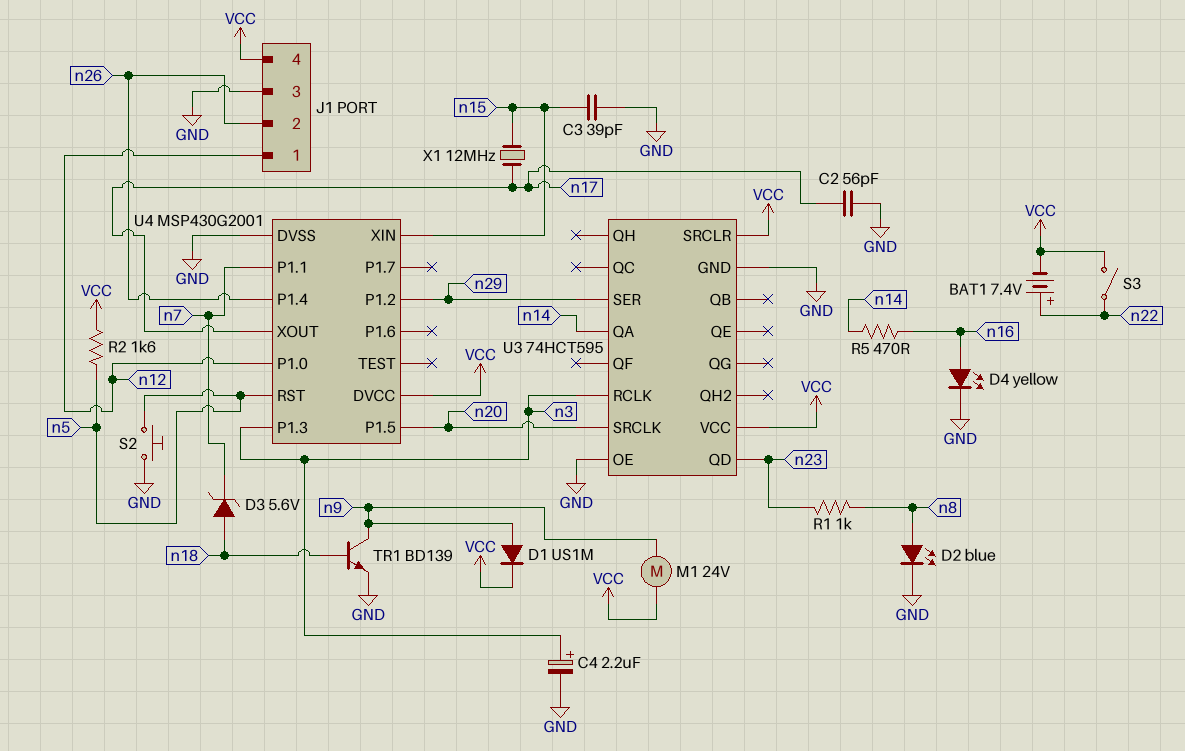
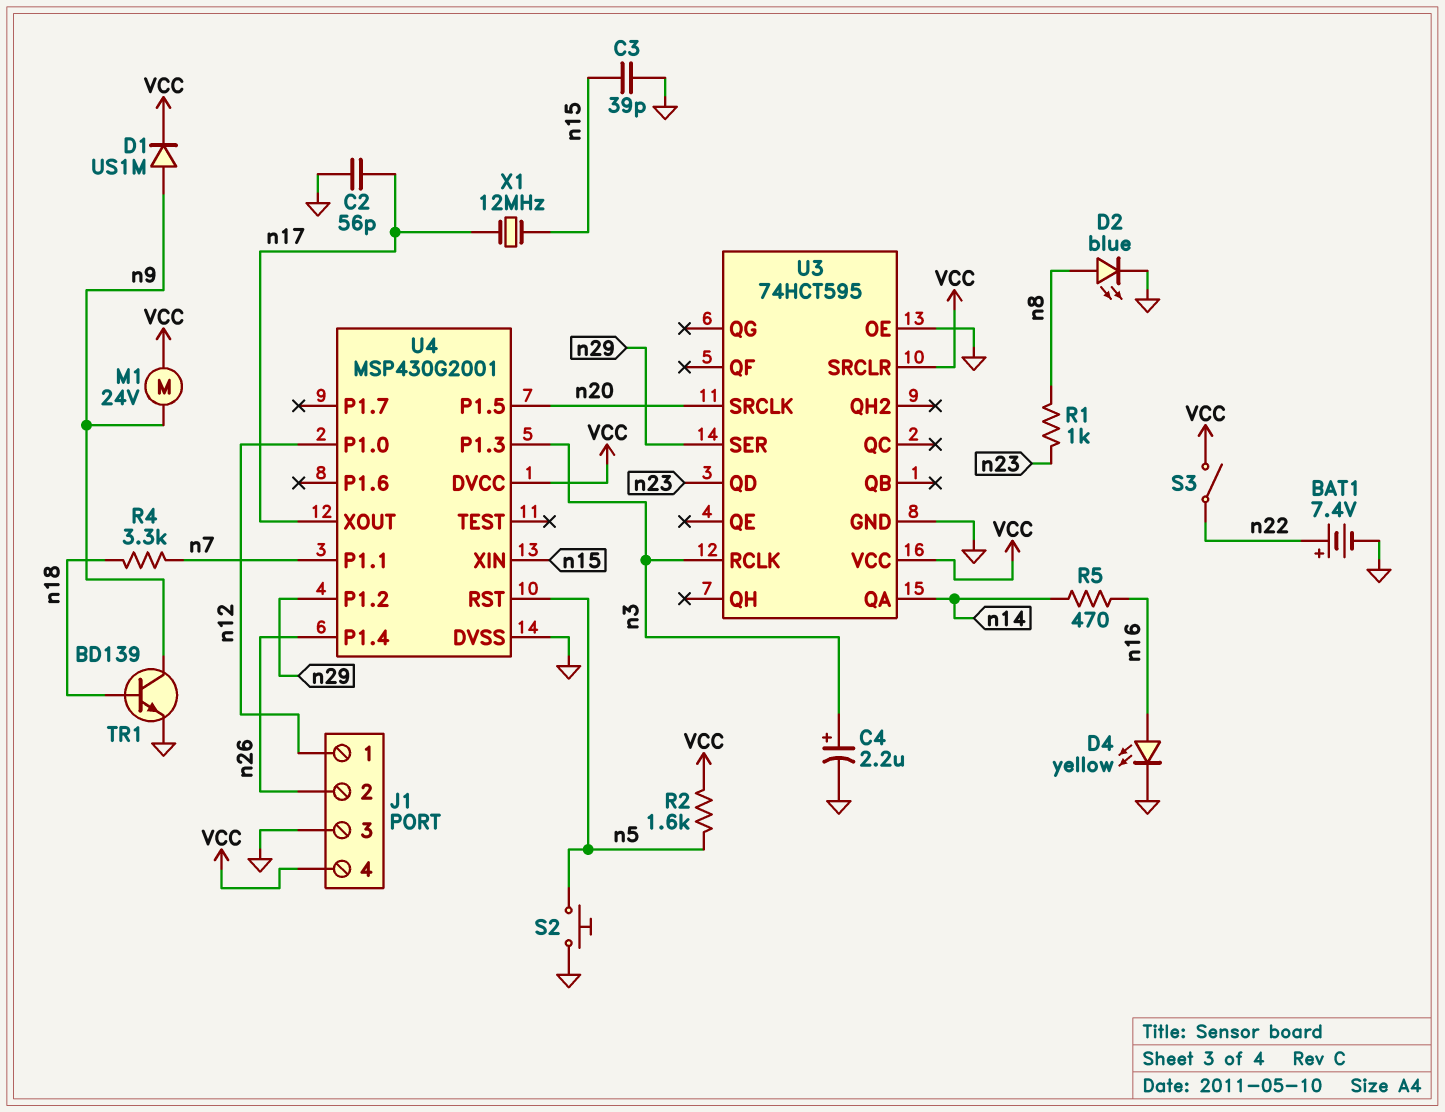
BAT1: 7.4V (plus n22, minus VCC) -> 7.4V (plus n22, minus GND)
D3: zener 5.6V (A n18, K n7) -> none
R4: none -> 3.3k (n7, n18)

